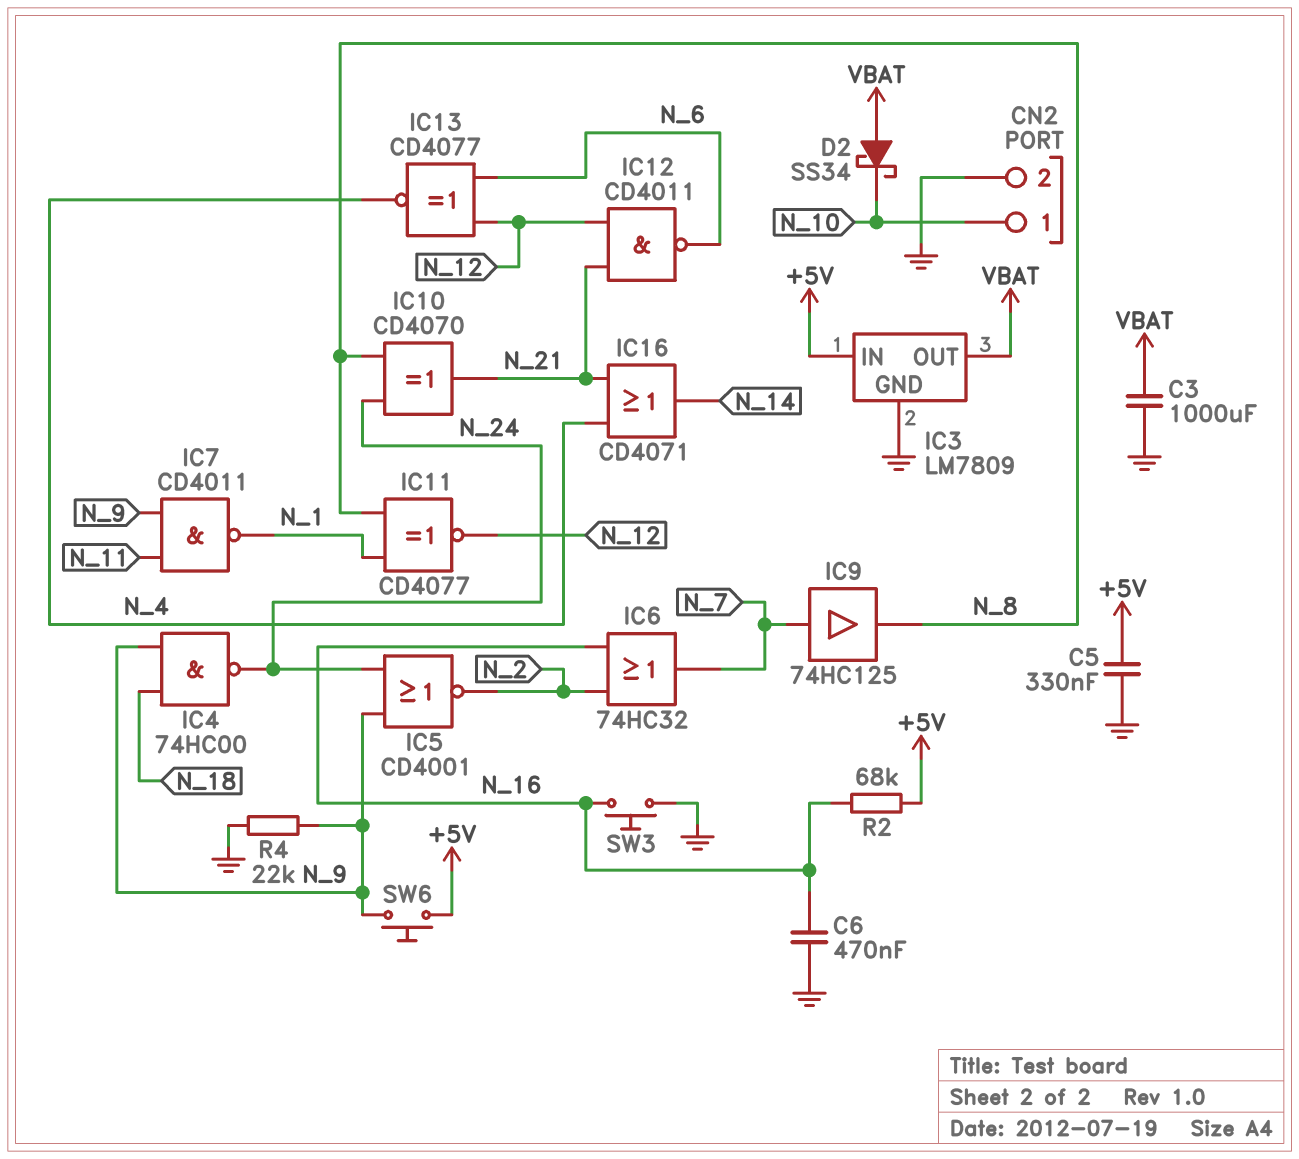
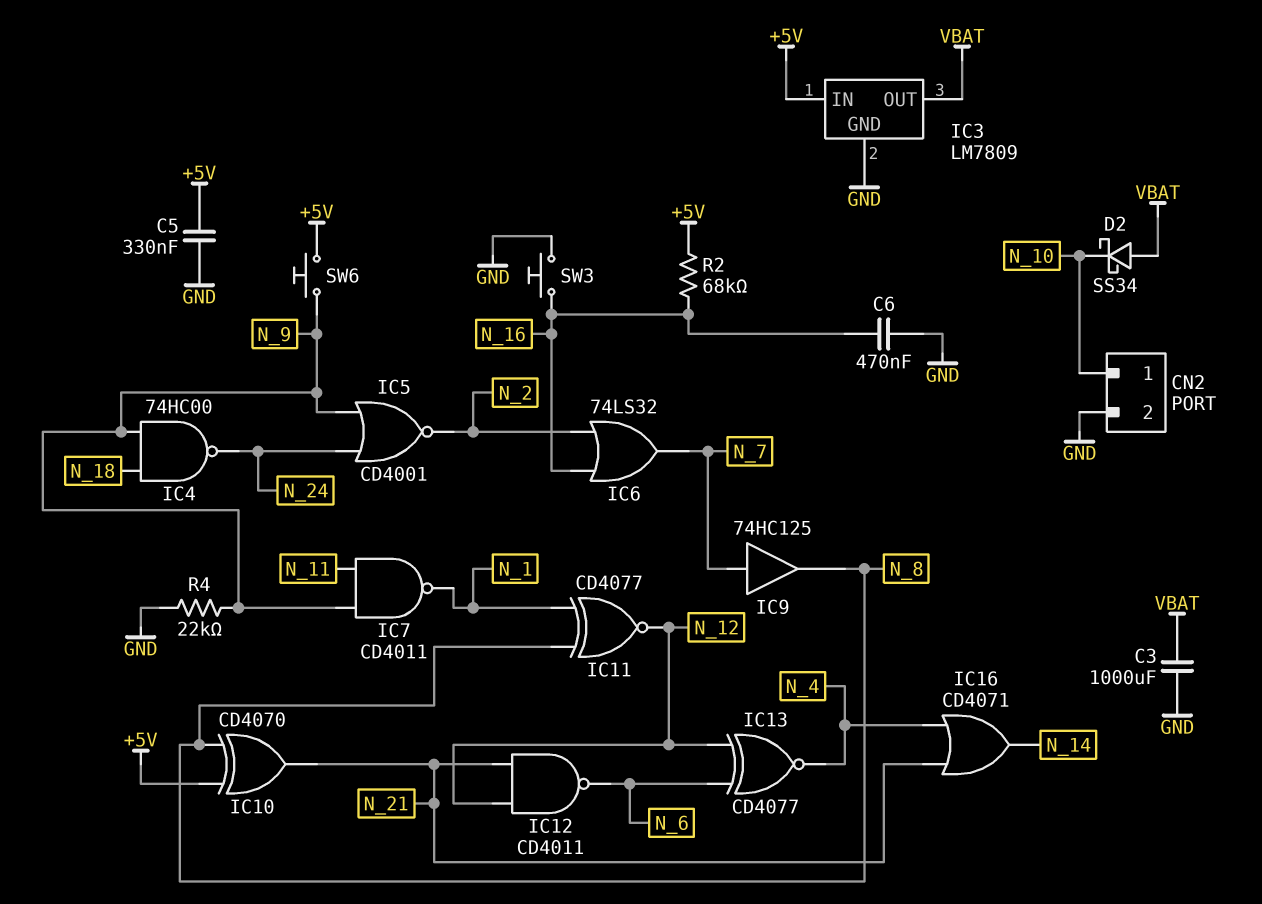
IC6: OR 74HC32 (in N_2, in N_16, out N_7) -> OR 74LS32 (in N_2, in N_16, out N_7)
IC10: XOR CD4070 (in N_8, in N_24, out N_21) -> XOR CD4070 (in +5V, in N_8, out N_21)

